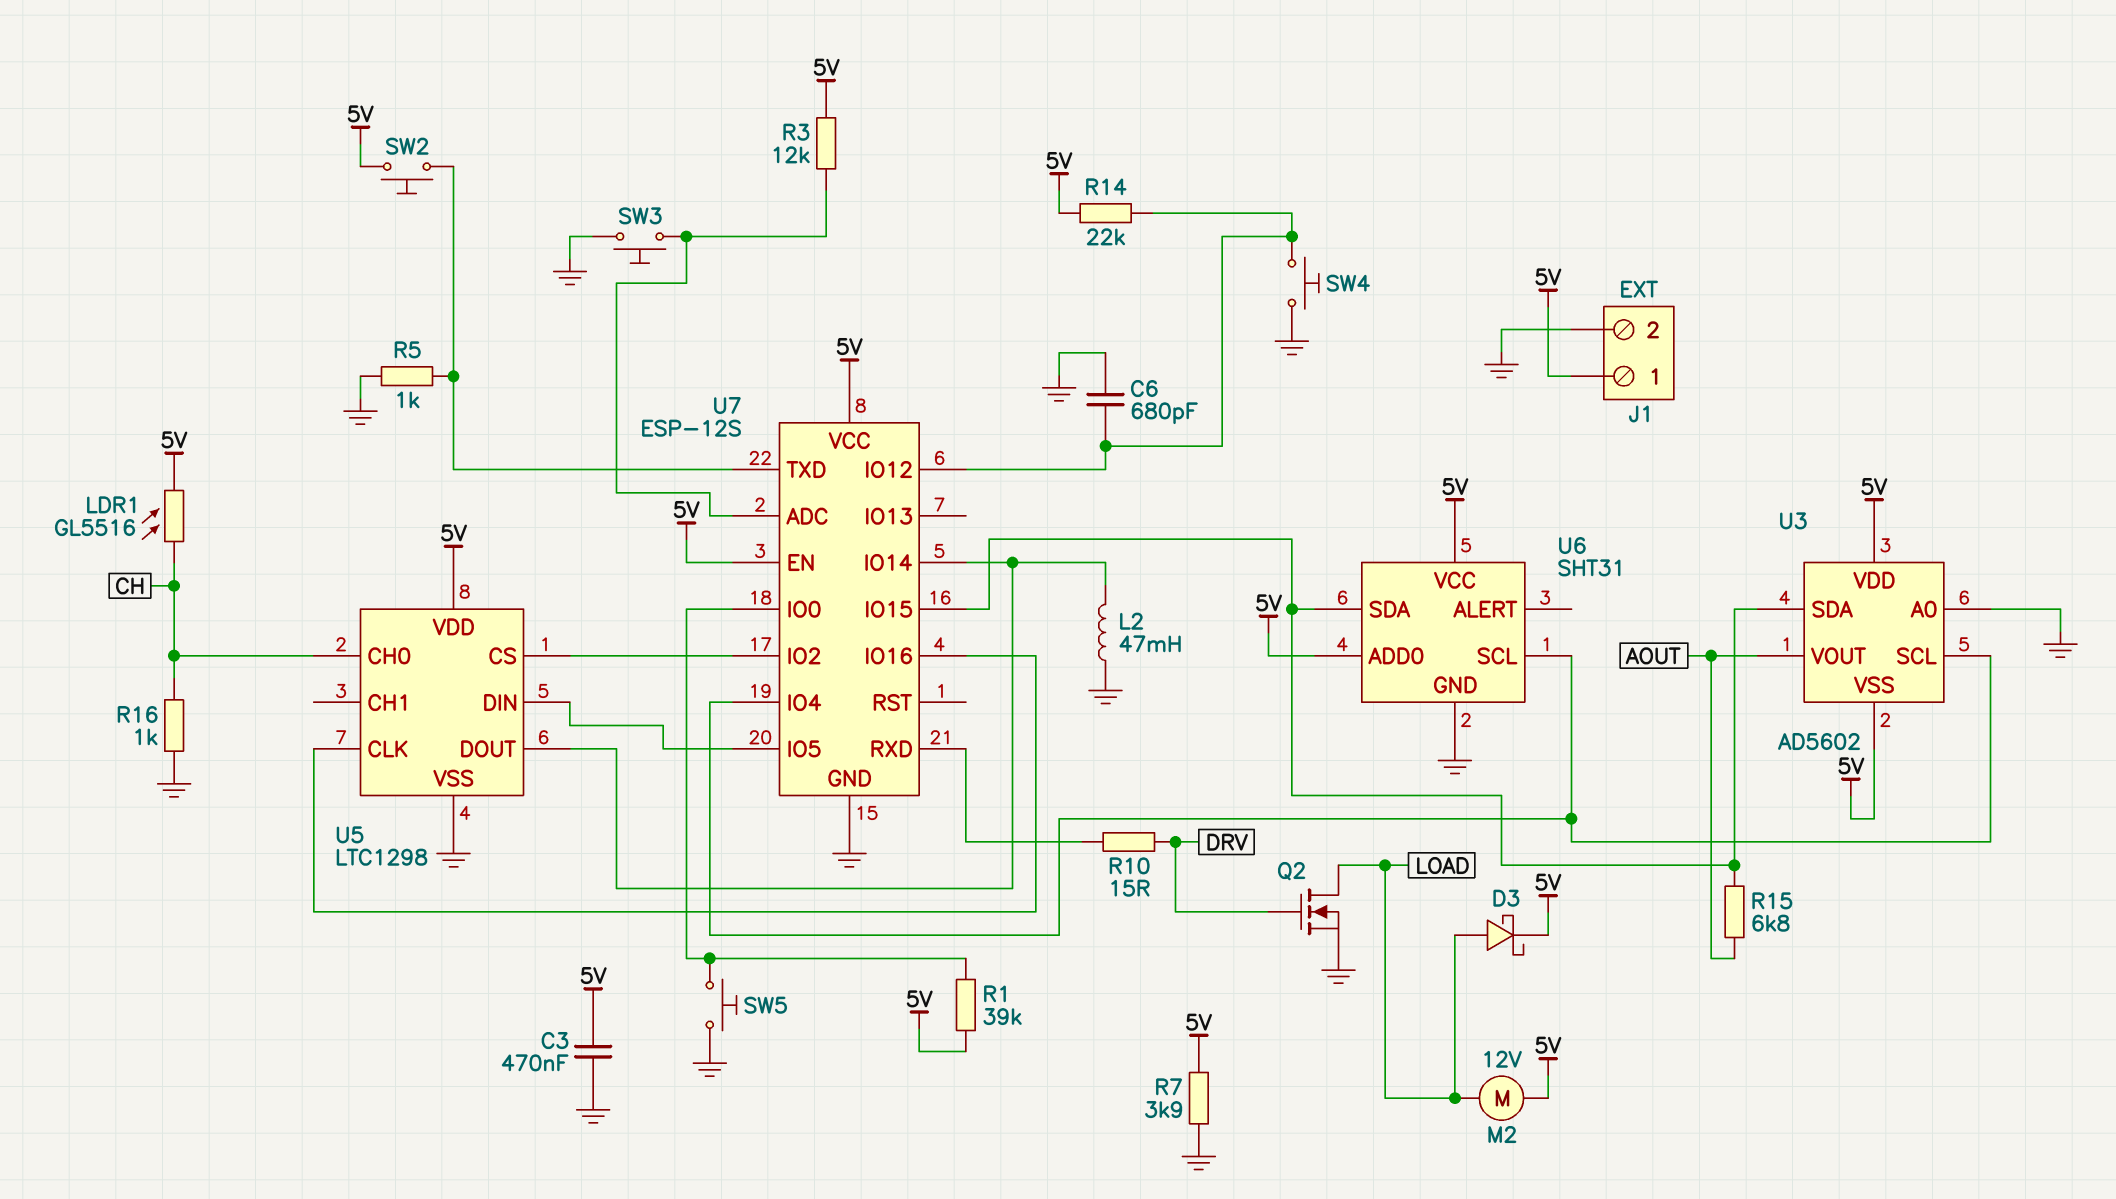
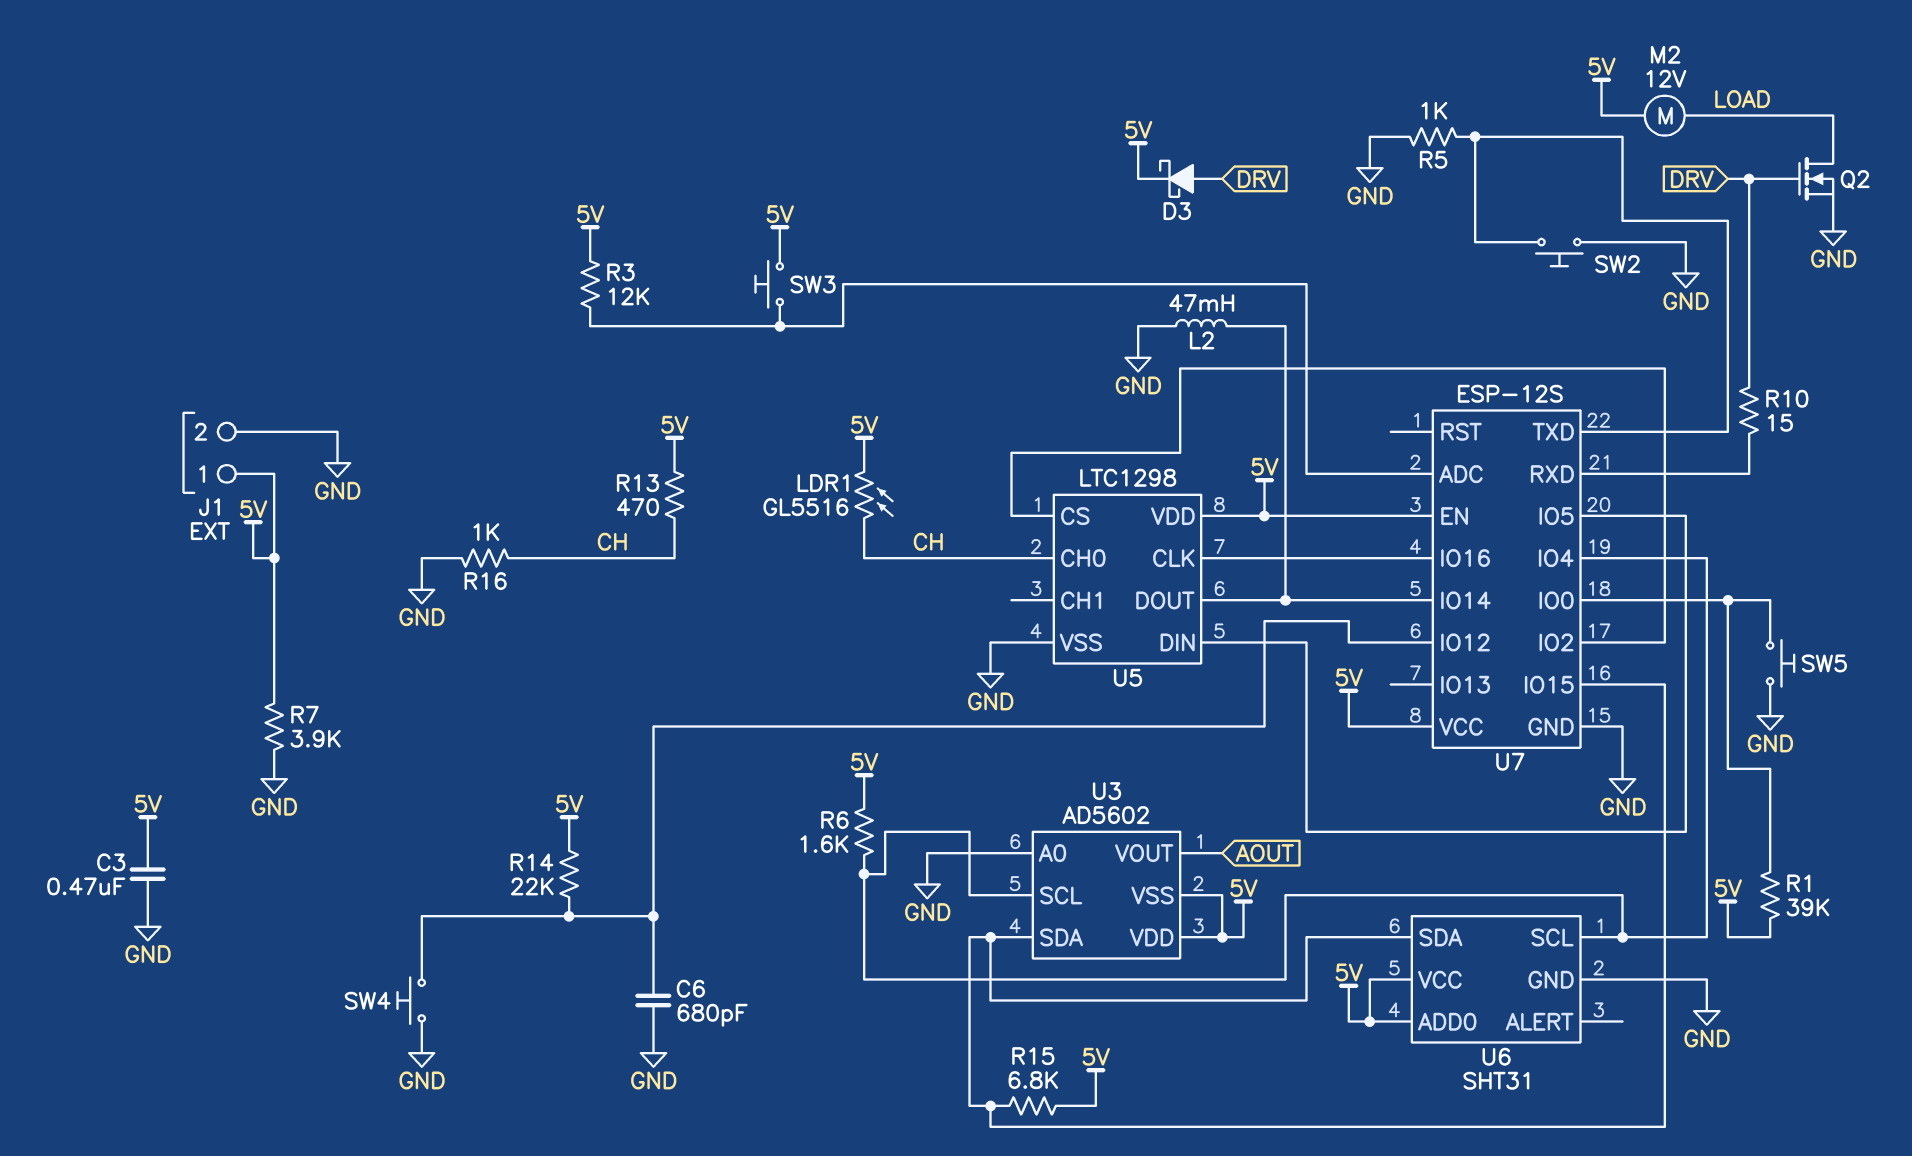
D3: schottky (A LOAD, K 5V) -> schottky (A DRV, K 5V)
R6: none -> 1.6k (5V, U3/SCL)
R13: none -> 470 (5V, CH)
R15: 6.8k (AOUT, U3/SDA) -> 6.8k (5V, U3/SDA)
SW2: button (5V, U7/TXD) -> button (GND, U7/TXD)
SW3: button (GND, U7/ADC) -> button (5V, U7/ADC)

